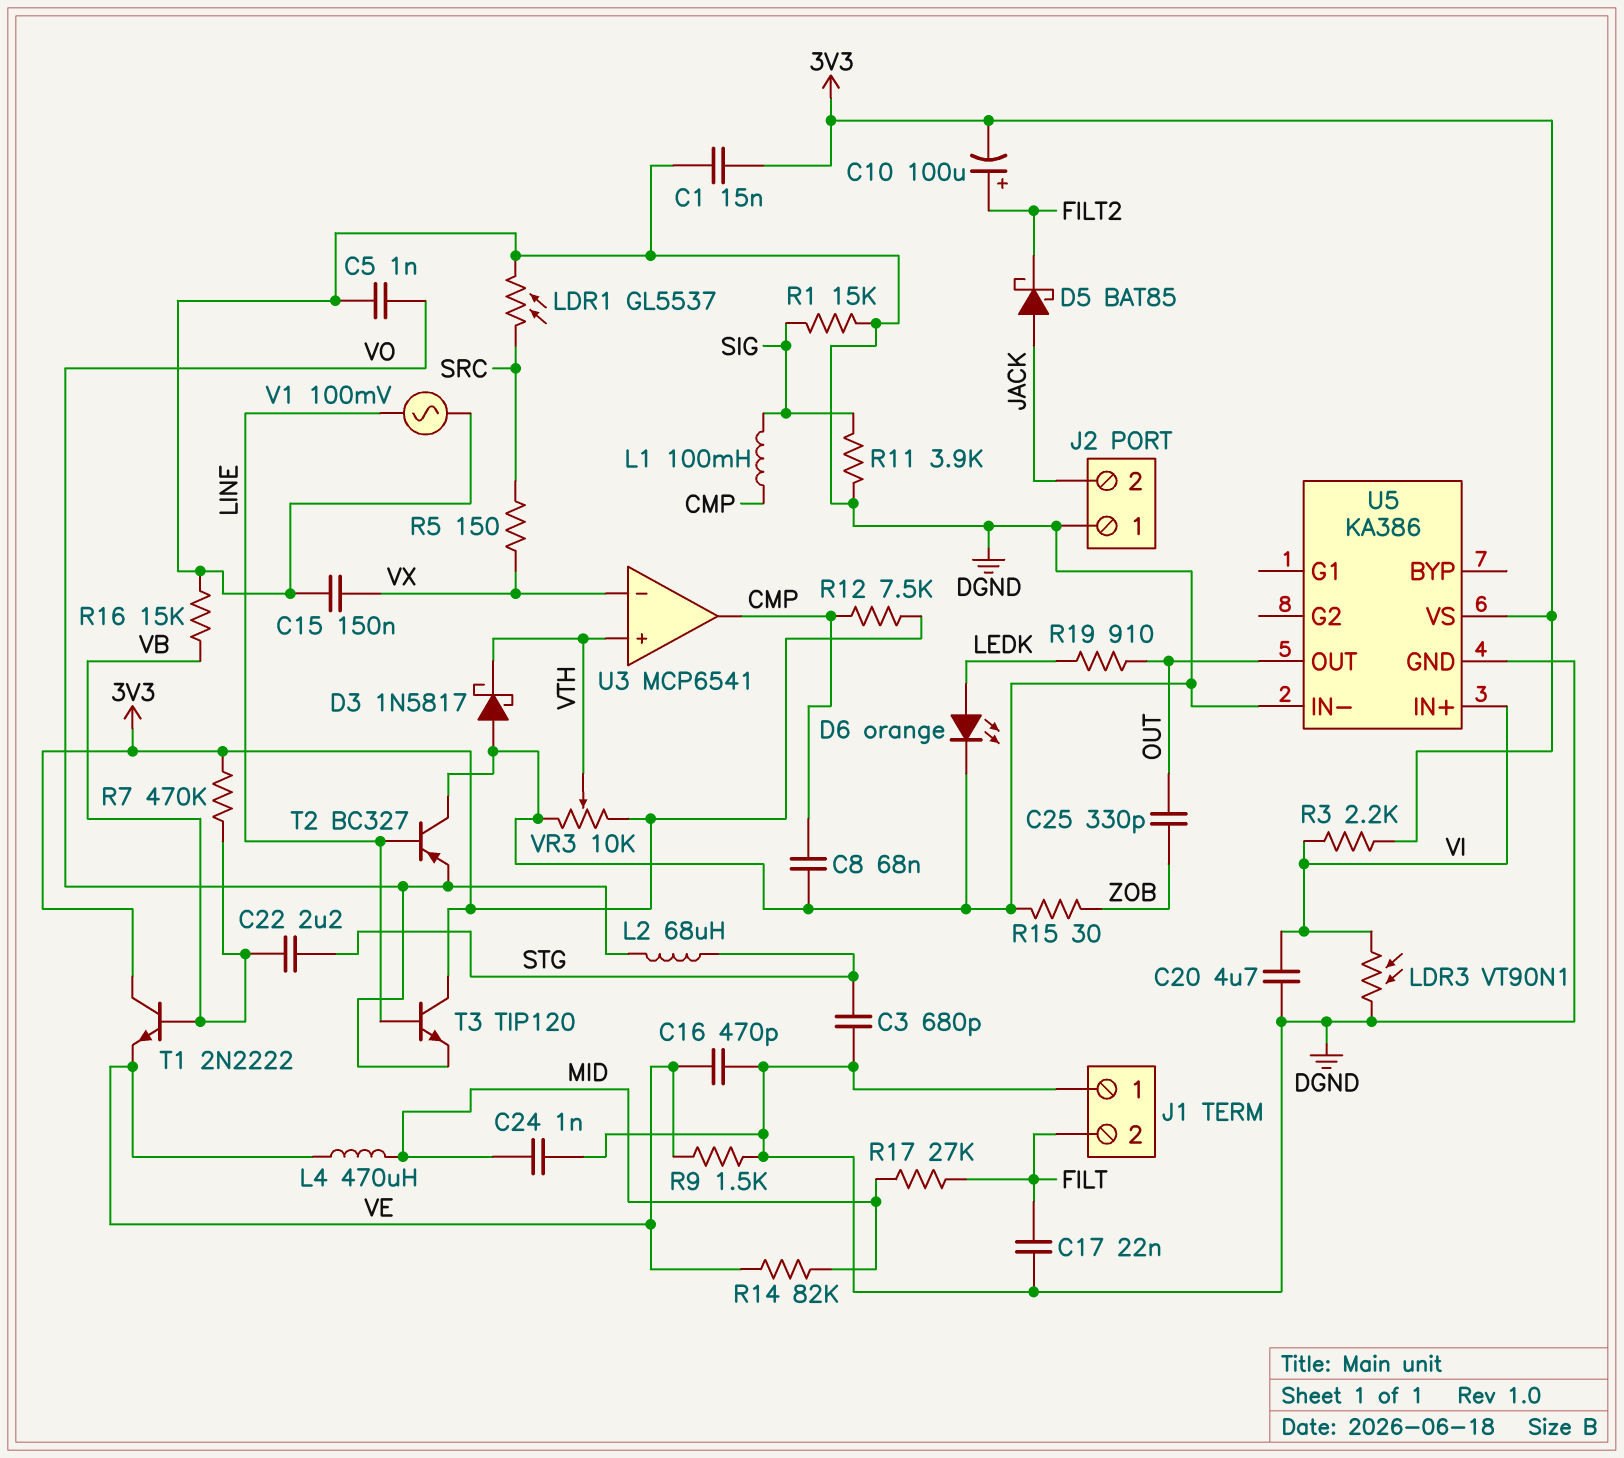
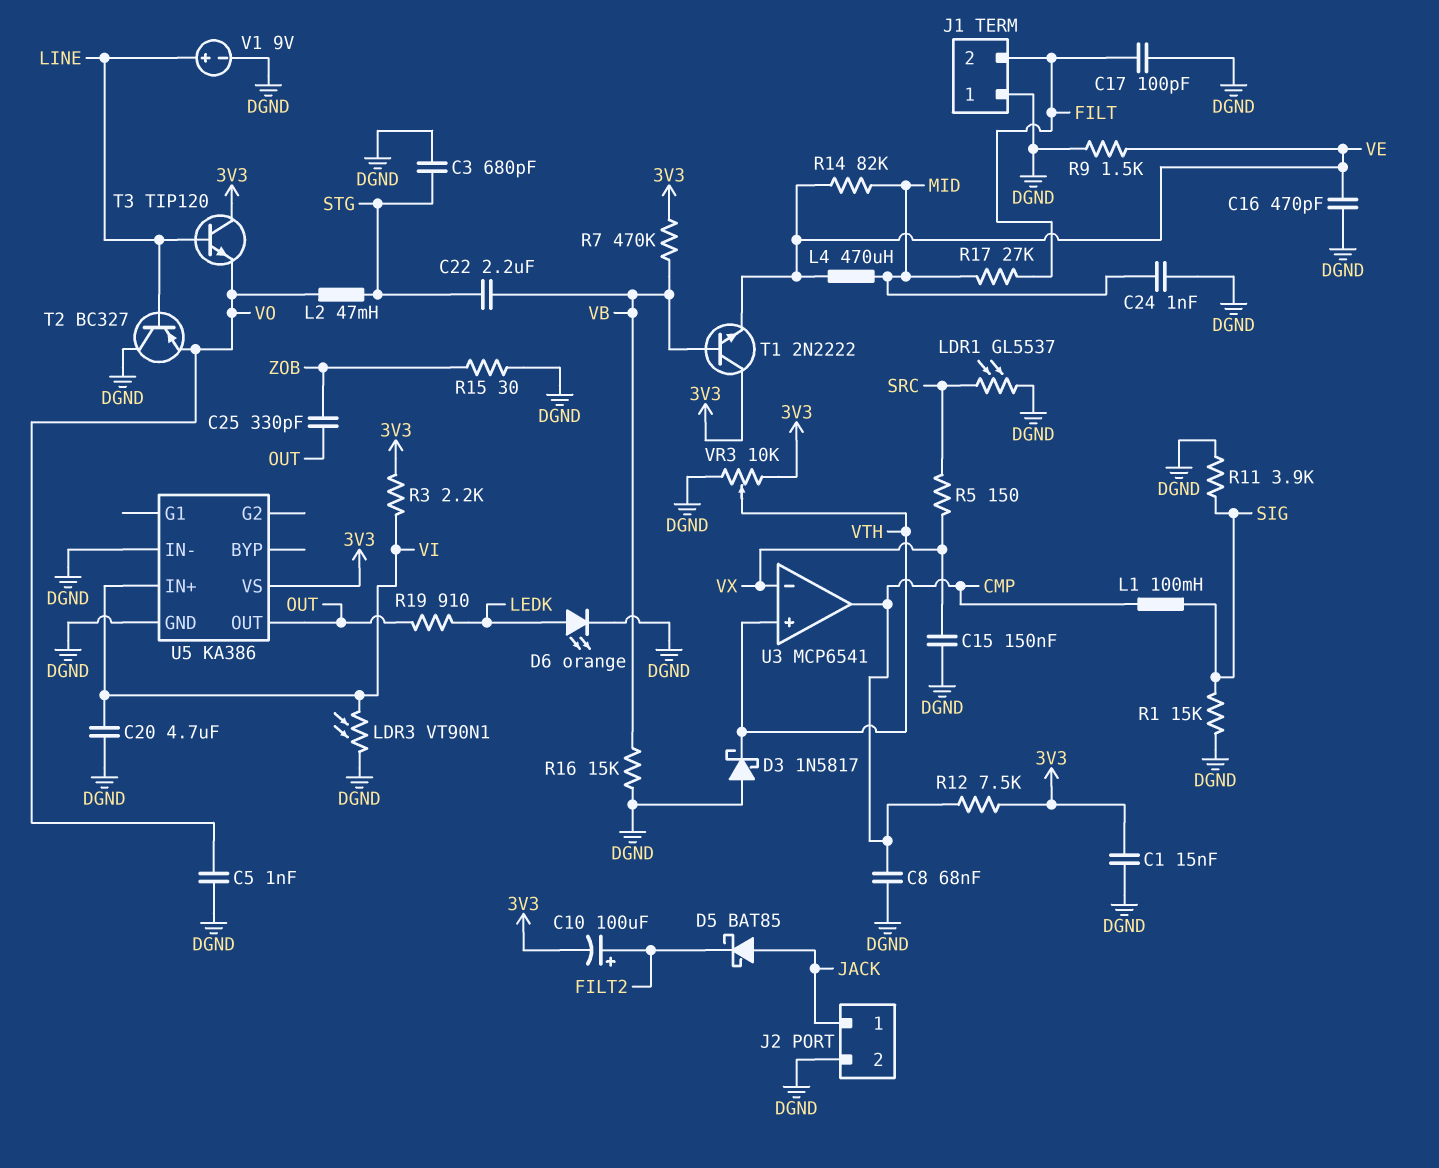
C17: 22nF (DGND, FILT) -> 100pF (DGND, FILT)
J2 pin 1: DGND -> JACK
J2 pin 2: JACK -> DGND
L2: 68uH (STG, VO) -> 47mH (STG, VO)
V1: AC 100mV (DGND, LINE) -> 9V (plus LINE, minus DGND)

